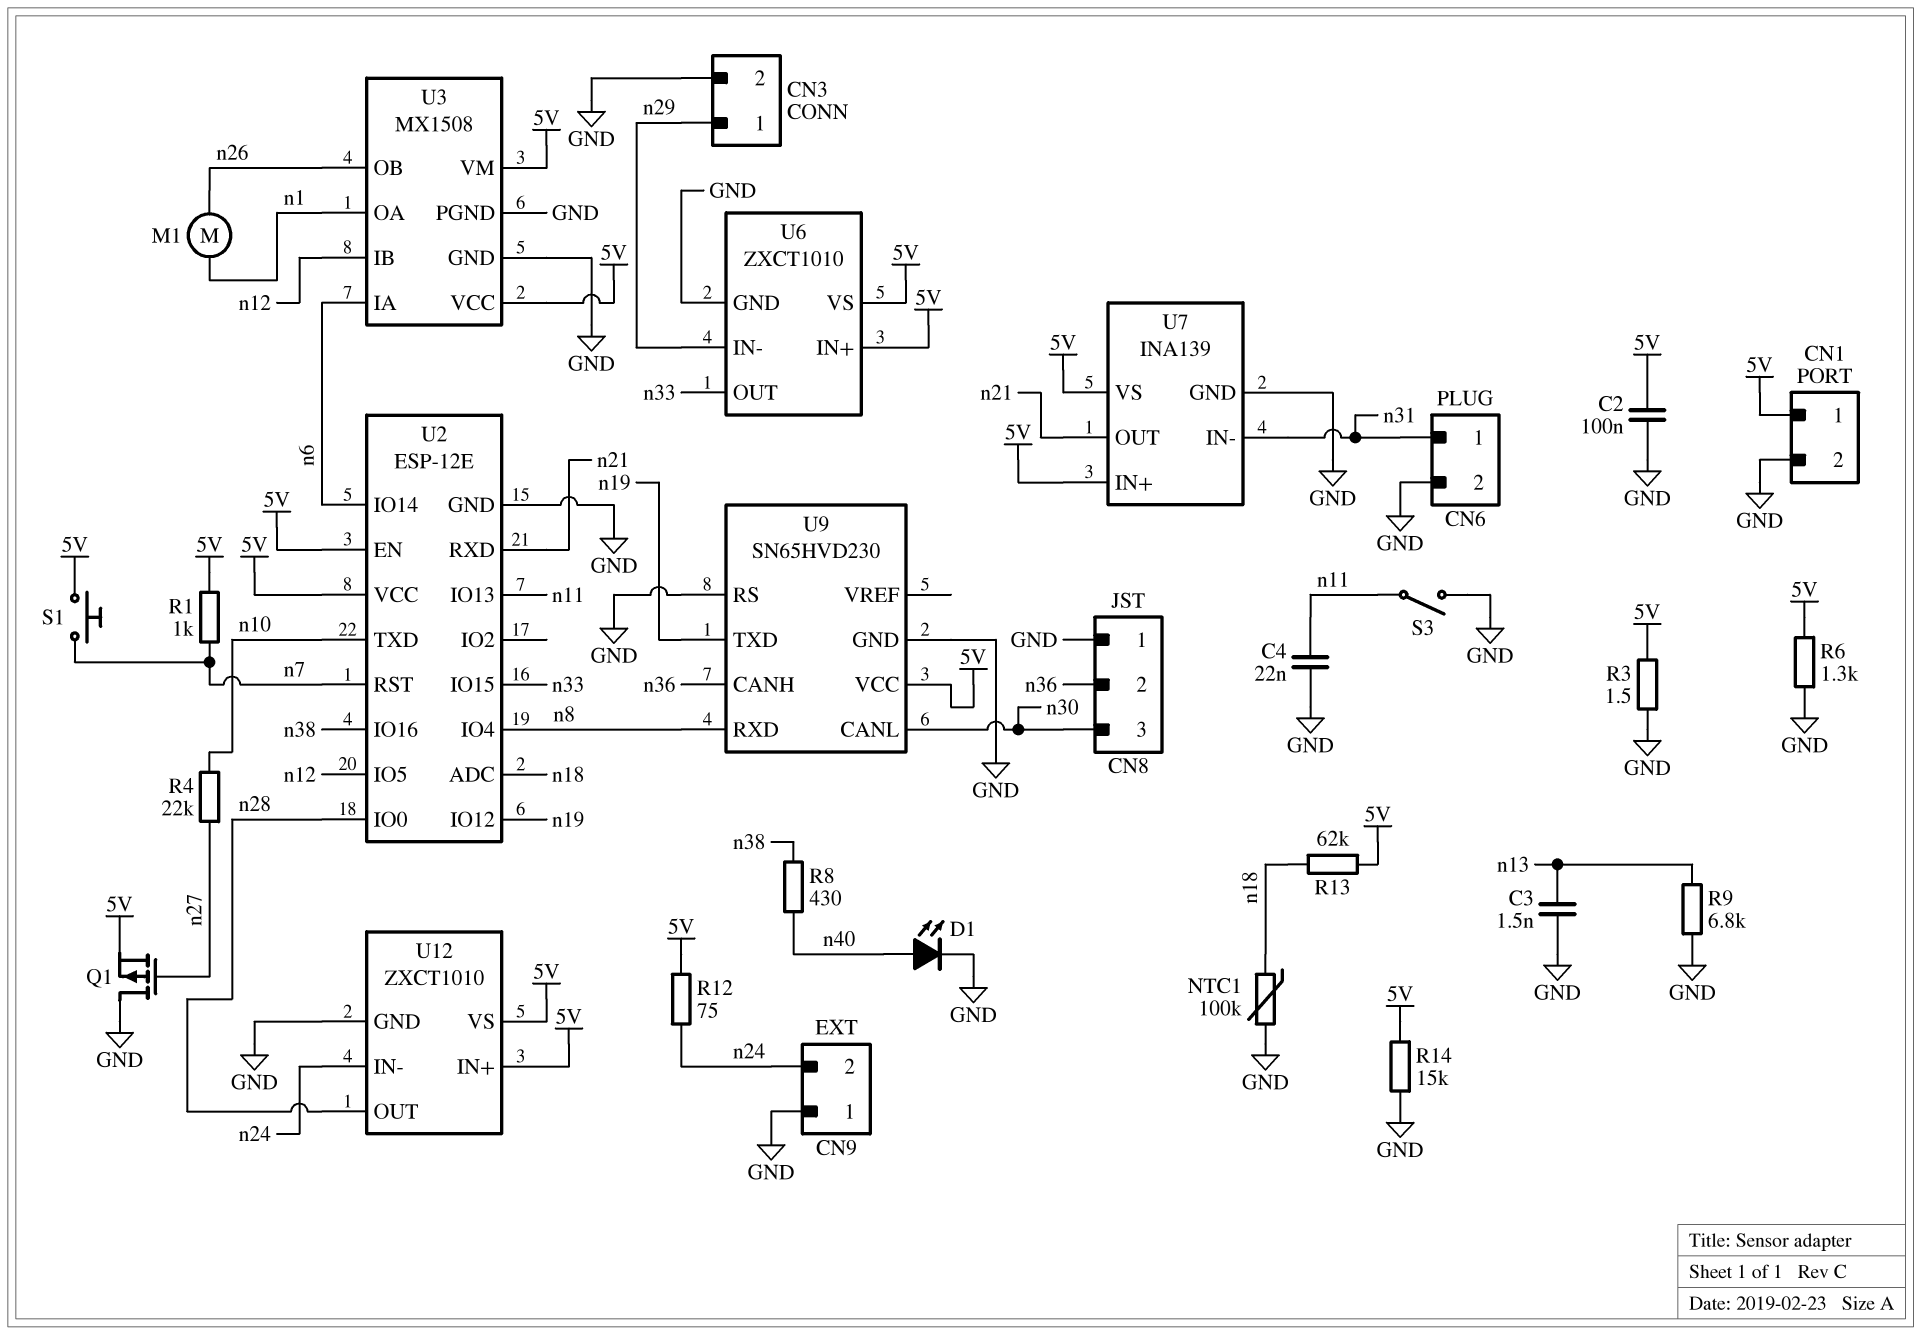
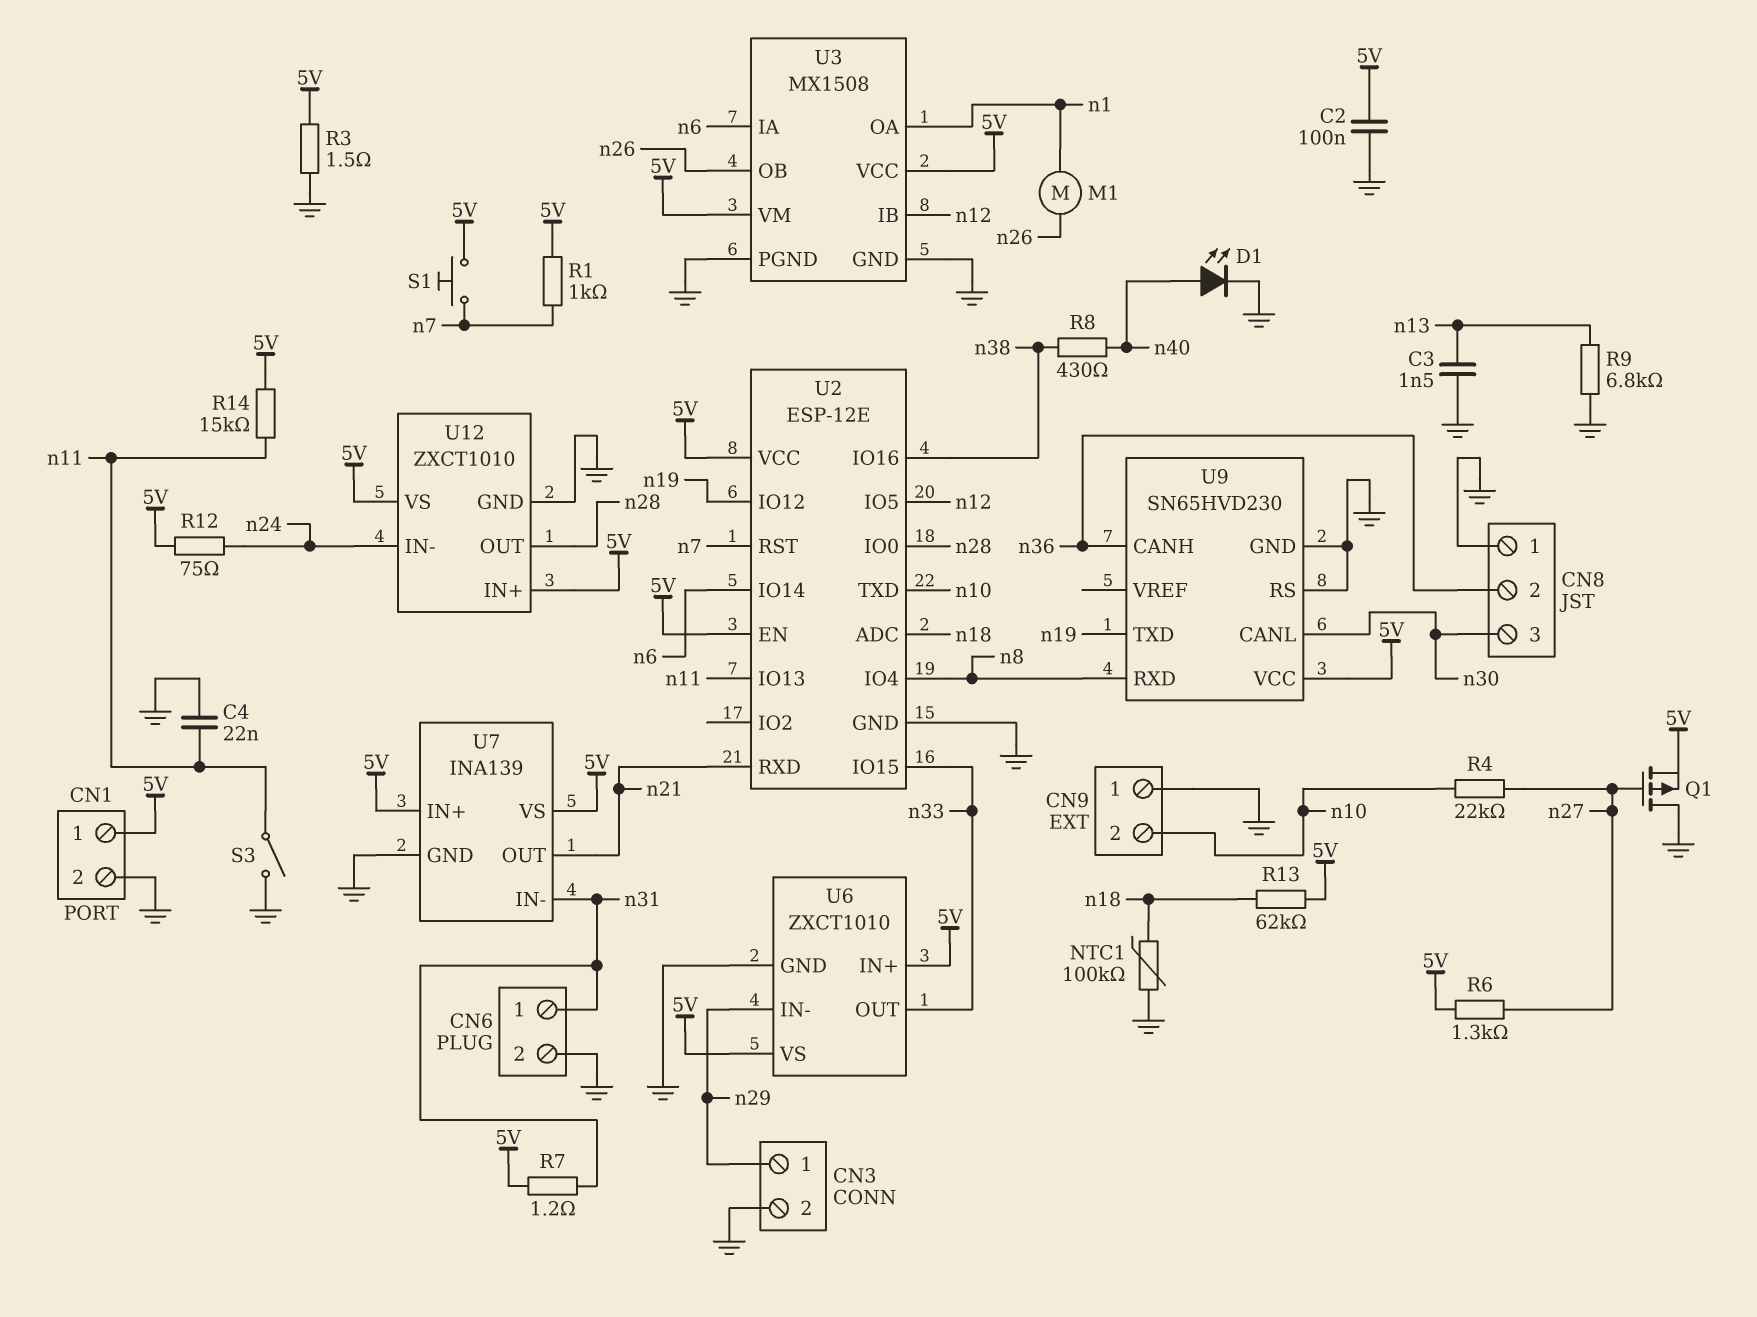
CN9 pin 2: n24 -> n10
R6: 1.3k (5V, GND) -> 1.3k (5V, n27)
R7: none -> 1.2 (5V, n31)
R14: 15k (5V, GND) -> 15k (5V, n11)

